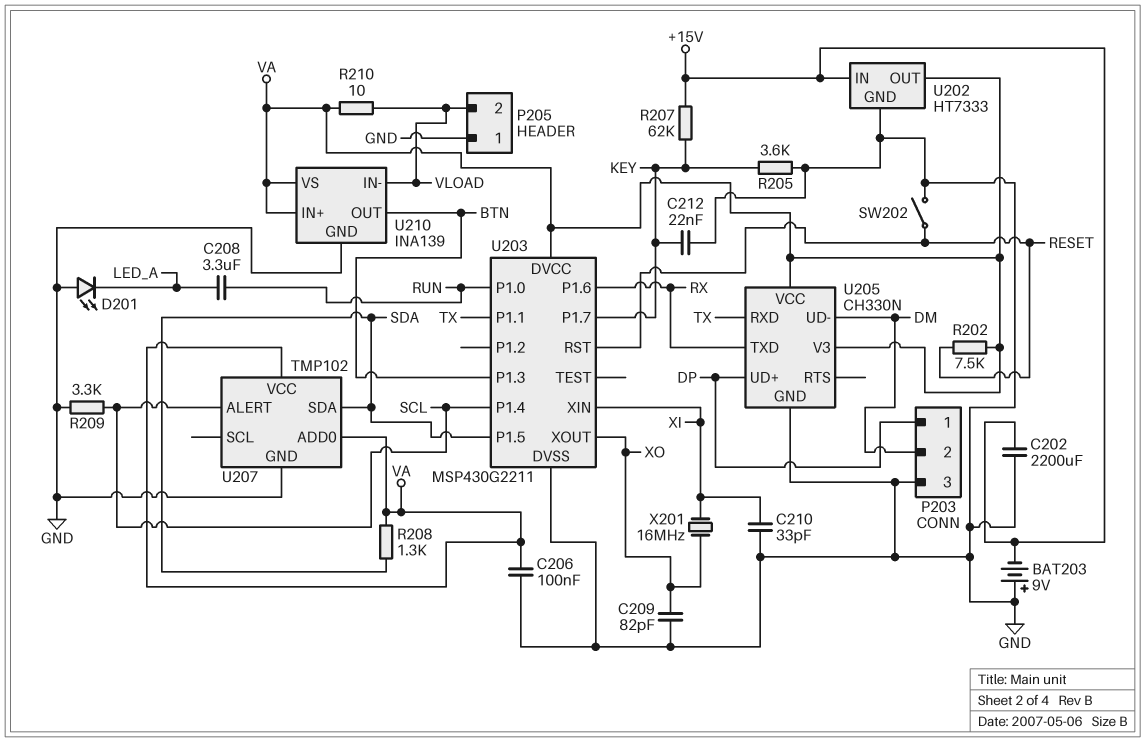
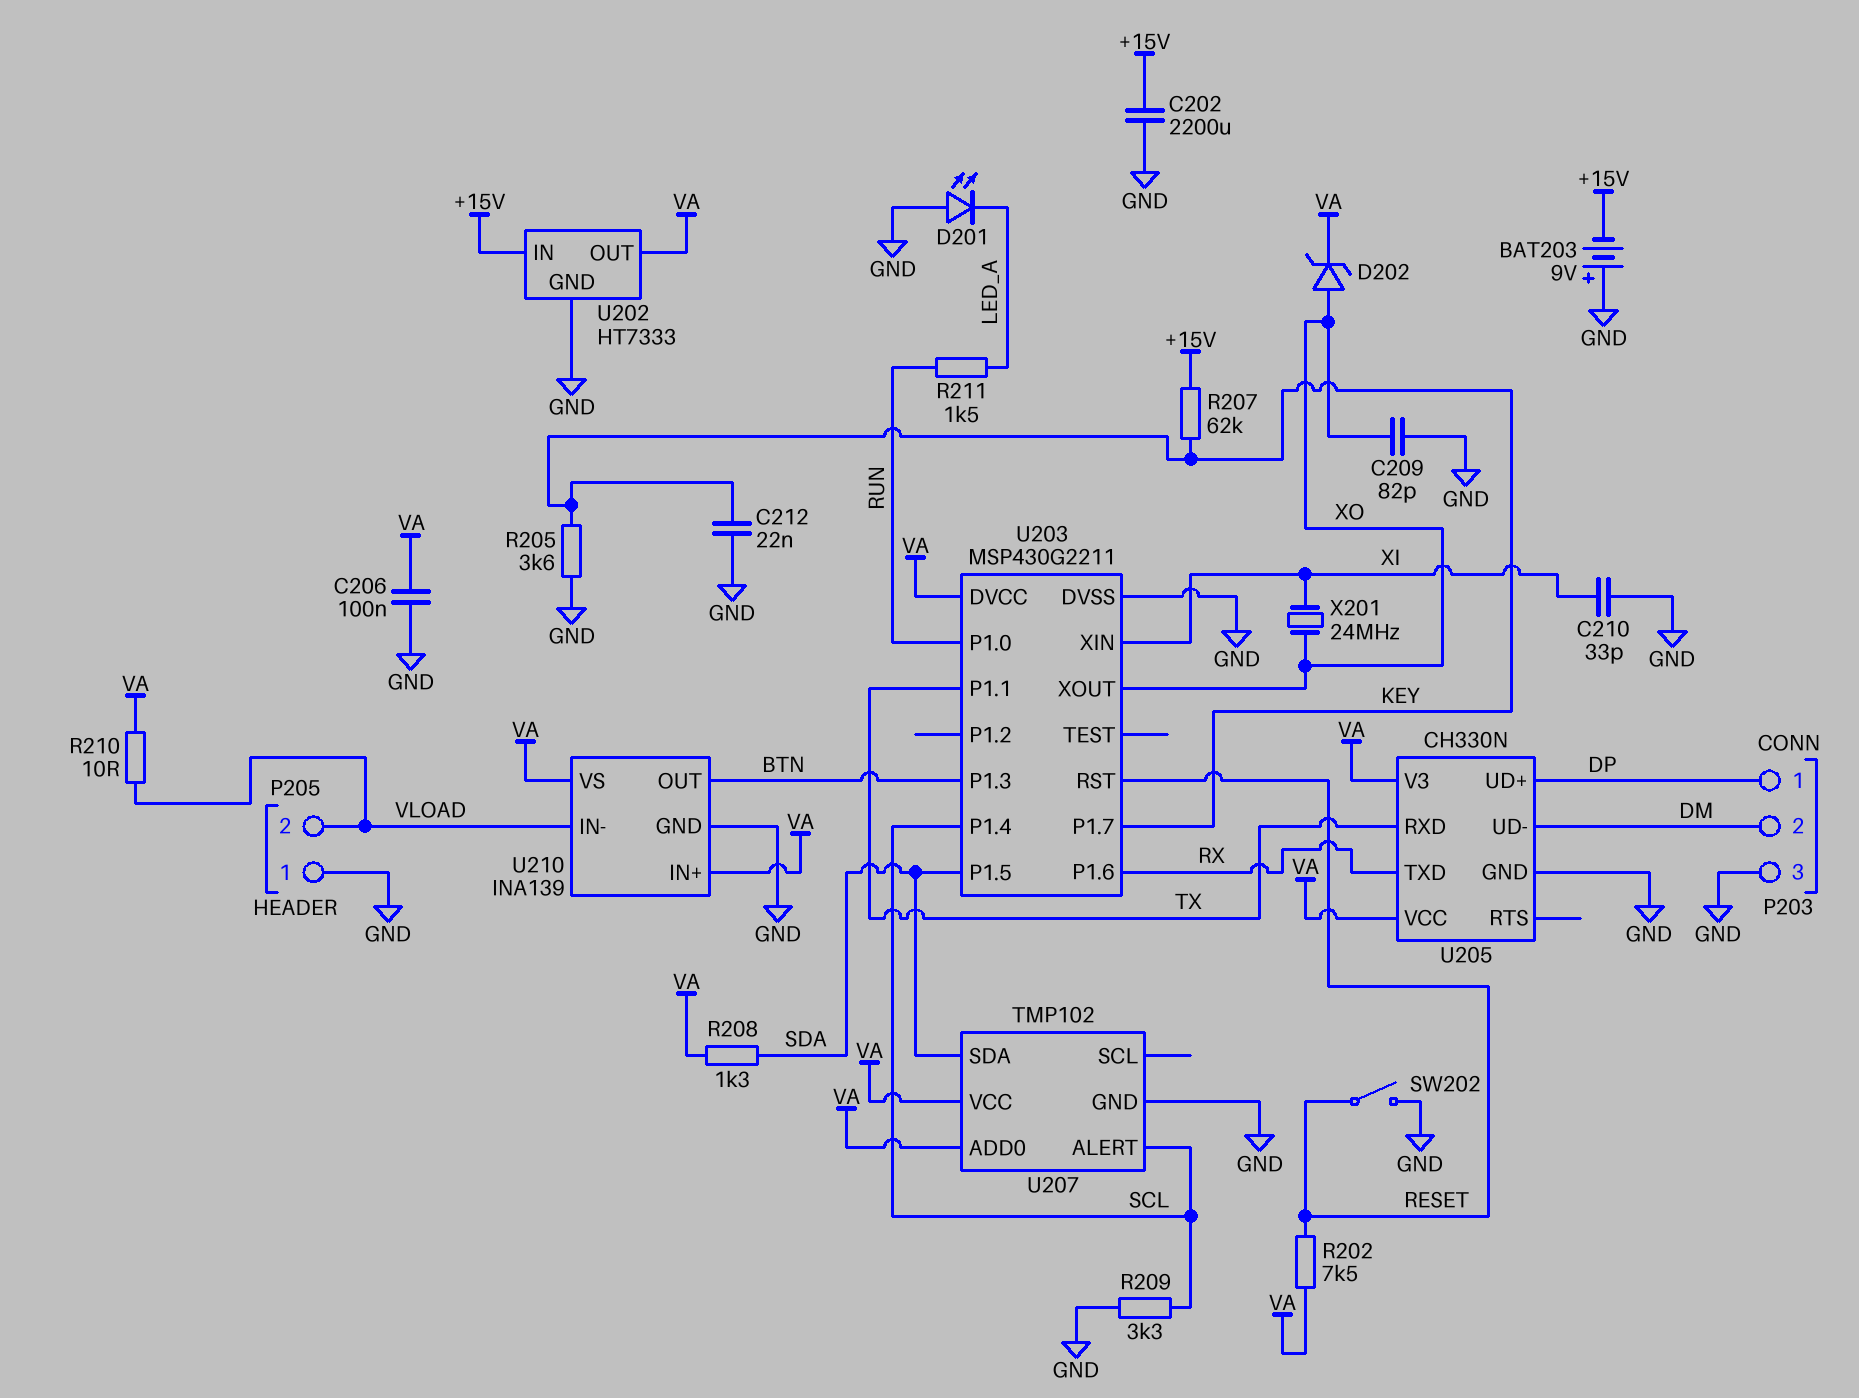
C208: 3.3uF (LED_A, RUN) -> none
D202: none -> zener (A XO, K VA)
R211: none -> 1.5k (LED_A, RUN)
X201: 16MHz (XI, XO) -> 24MHz (XI, XO)

